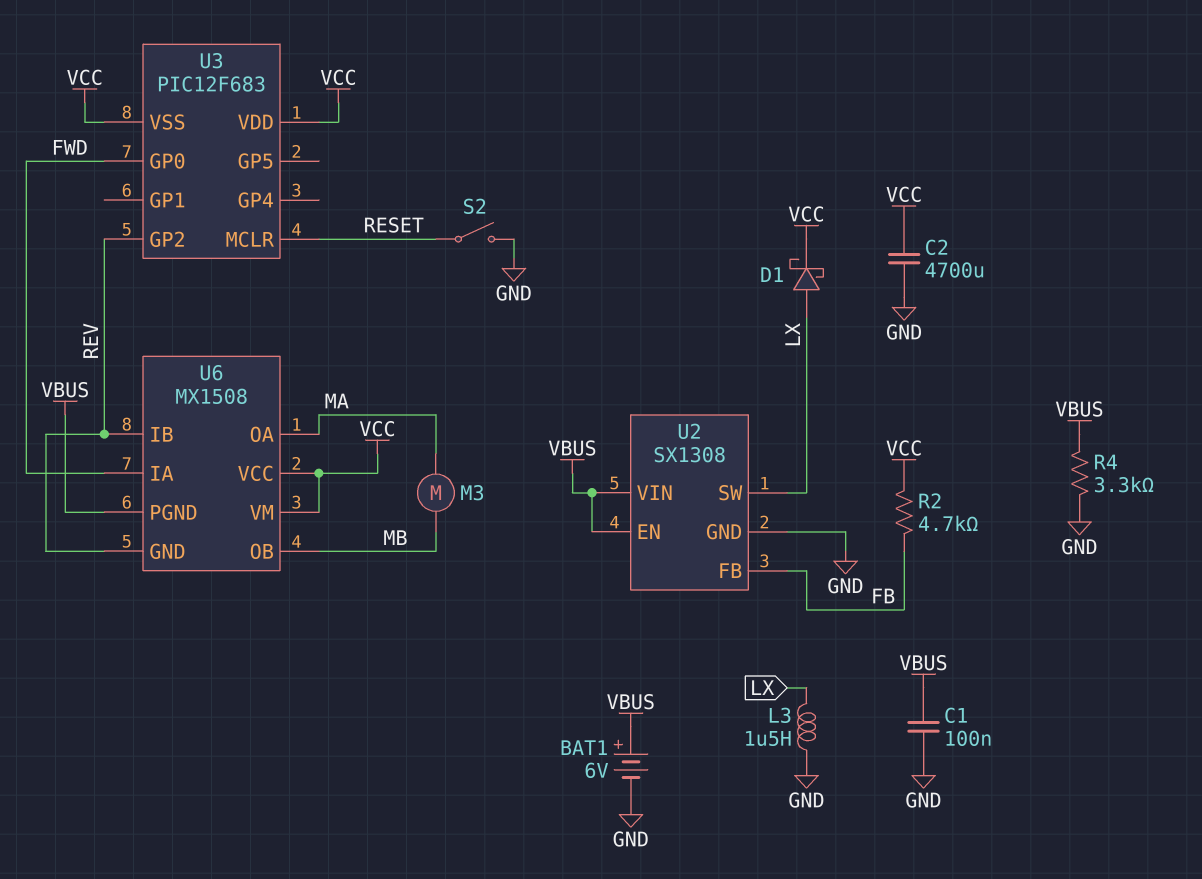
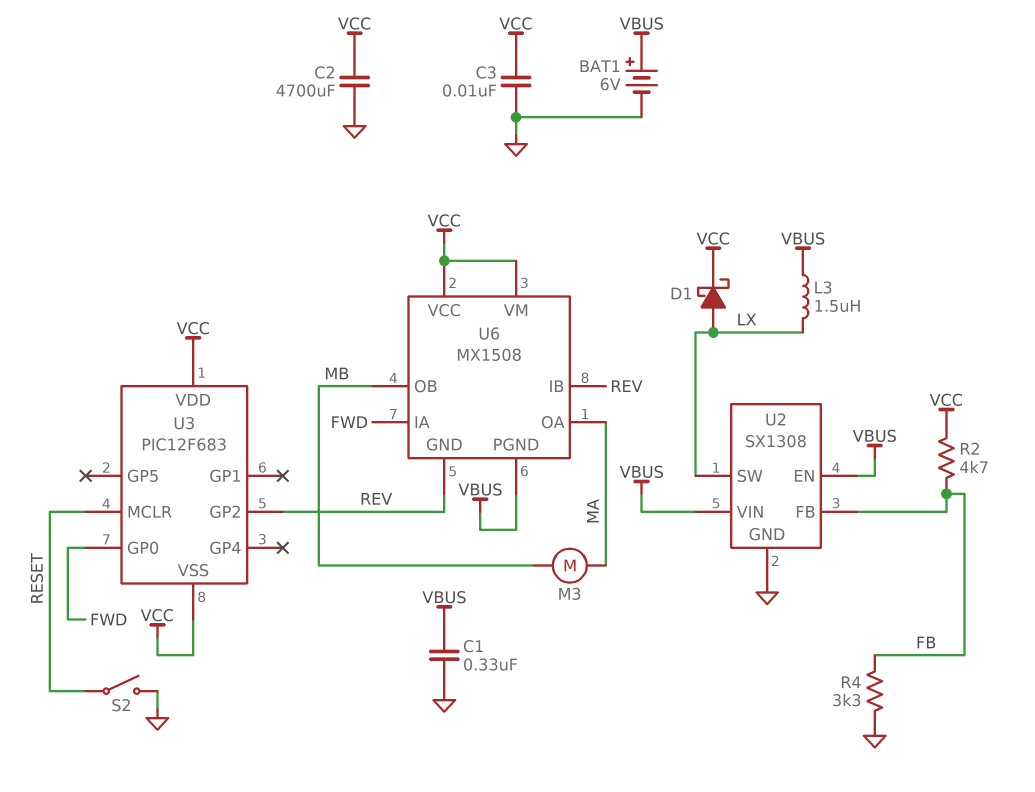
C1: 100nF (GND, VBUS) -> 330nF (GND, VBUS)
C3: none -> 10nF (GND, VCC)
L3: 1.5uH (GND, LX) -> 1.5uH (LX, VBUS)
R4: 3.3k (GND, VBUS) -> 3.3k (FB, GND)

